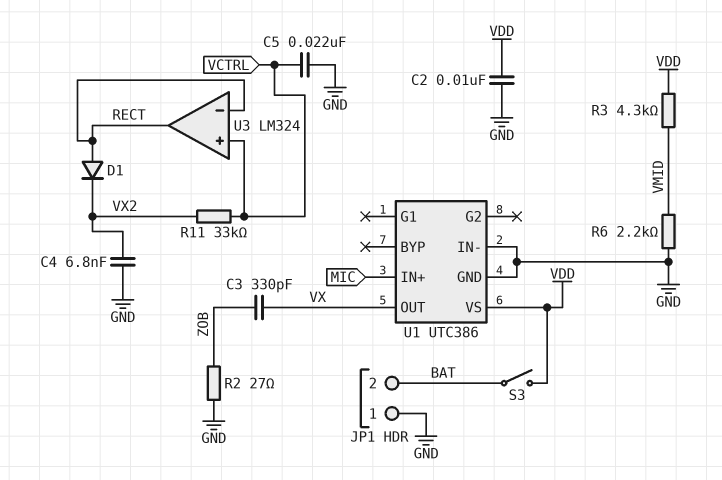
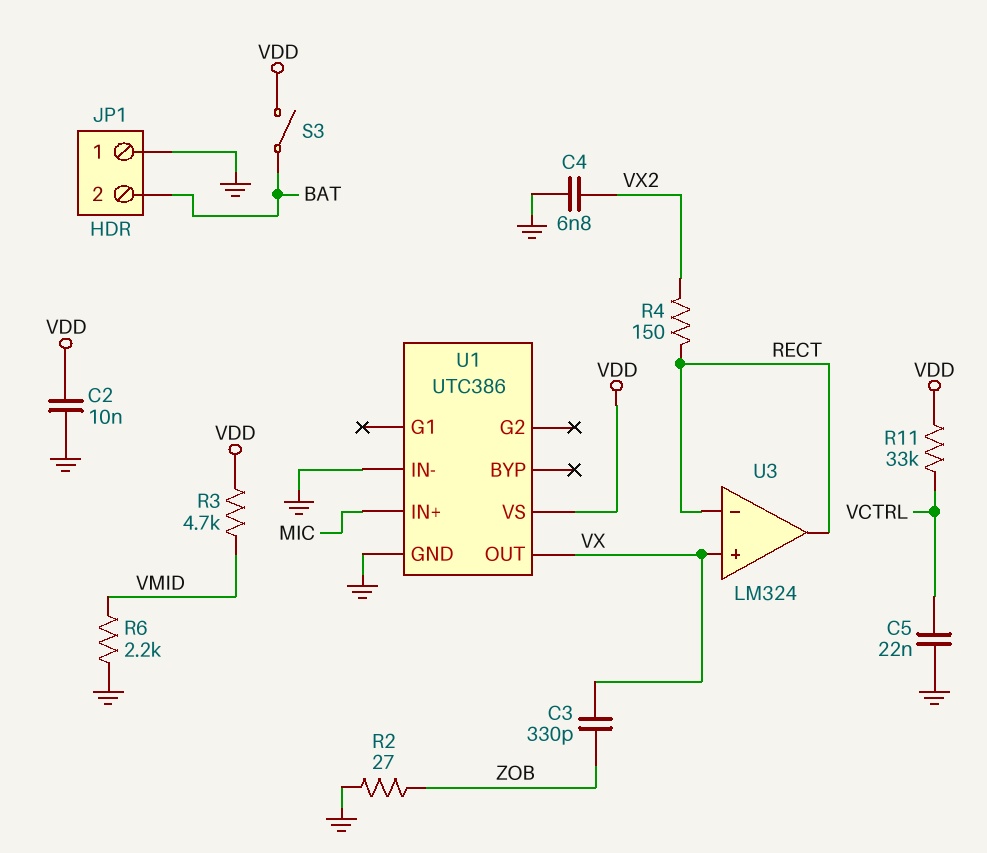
D1: diode (A RECT, K VX2) -> none
R3: 4.3k (VDD, VMID) -> 4.7k (VDD, VMID)
R4: none -> 150 (RECT, VX2)
R11: 33k (VCTRL, VX2) -> 33k (VCTRL, VDD)
U3 pin in+: VCTRL -> VX

